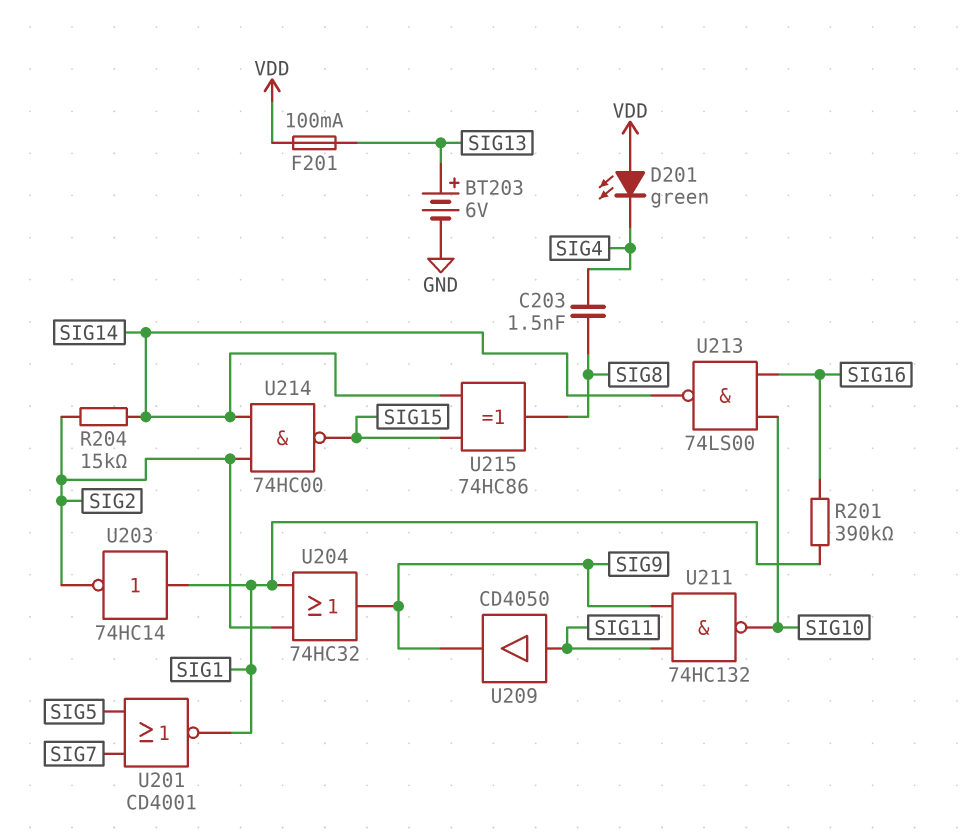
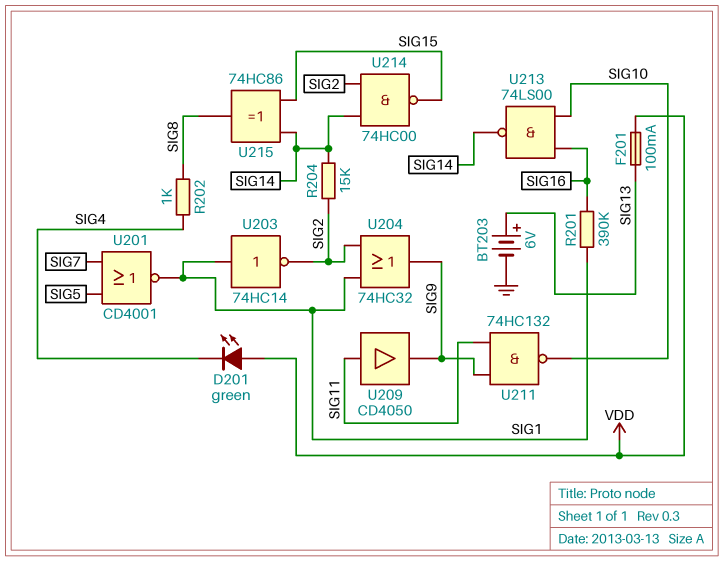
C203: 1.5nF (SIG4, SIG8) -> none
R202: none -> 1k (SIG4, SIG8)

